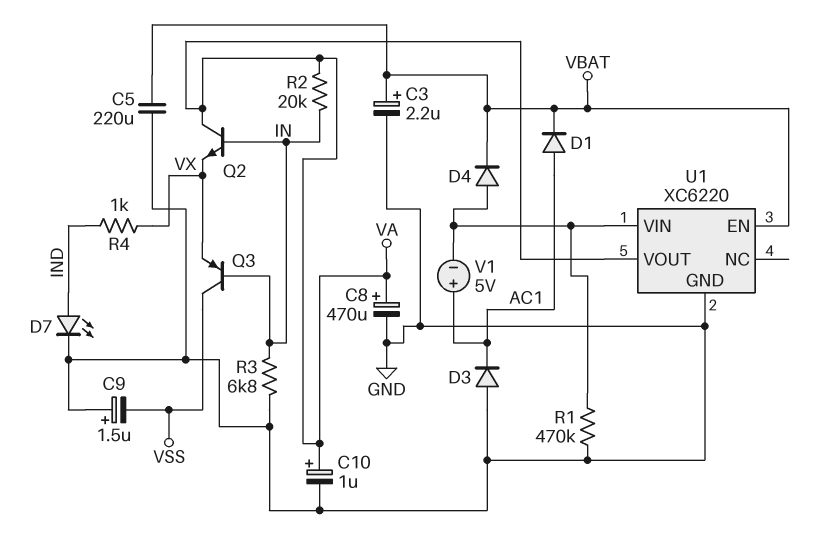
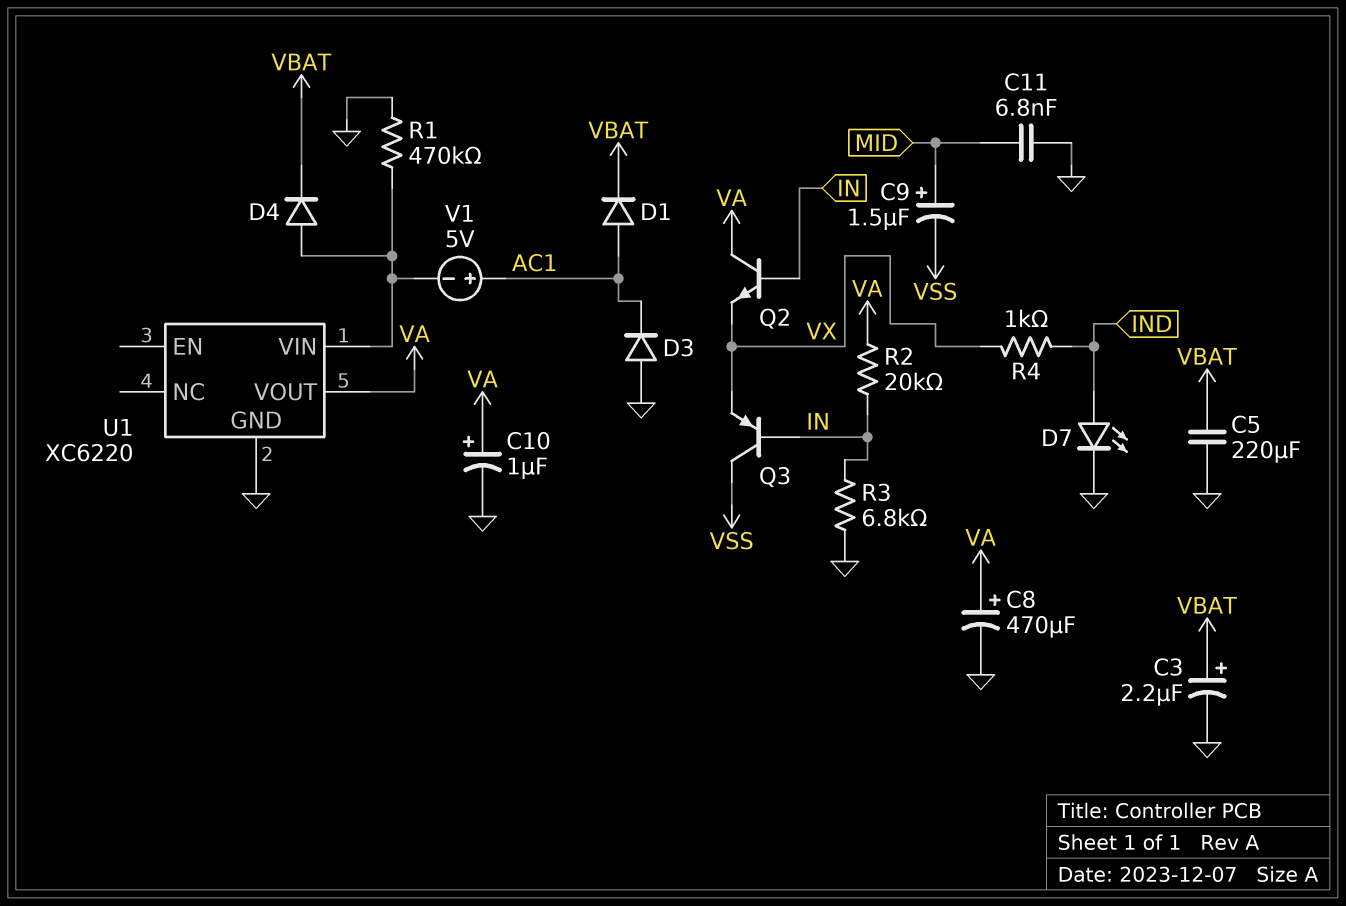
C9: 1.5uF (plus GND, minus VSS) -> 1.5uF (plus MID, minus VSS)
C11: none -> 6.8nF (GND, MID)
U1 pin EN: VBAT -> none

